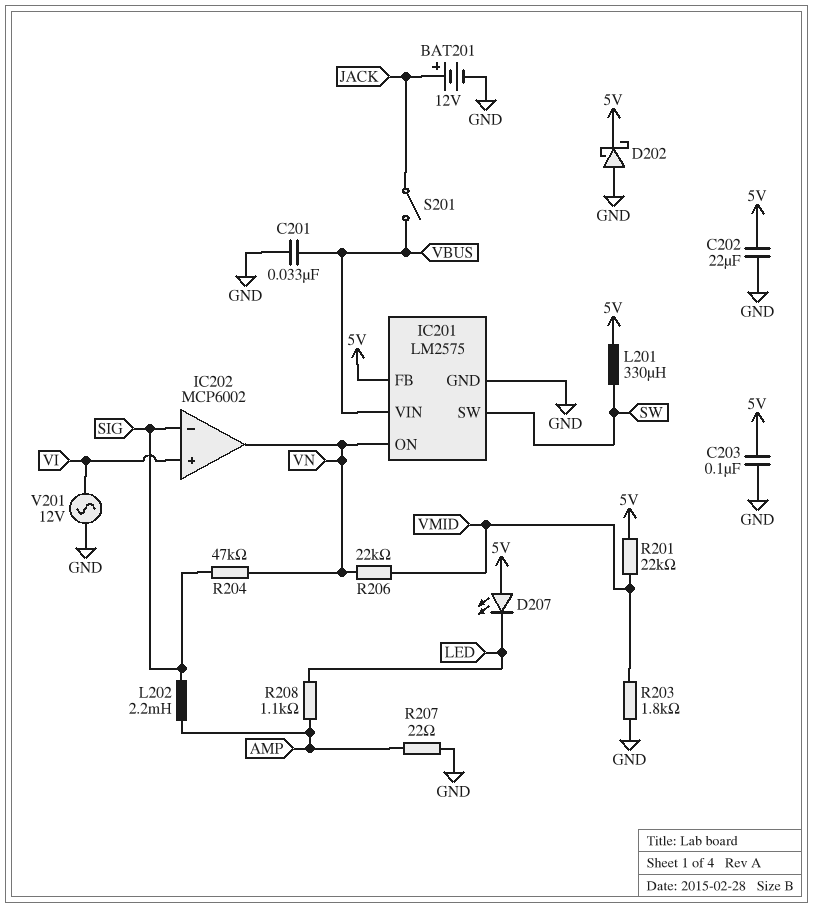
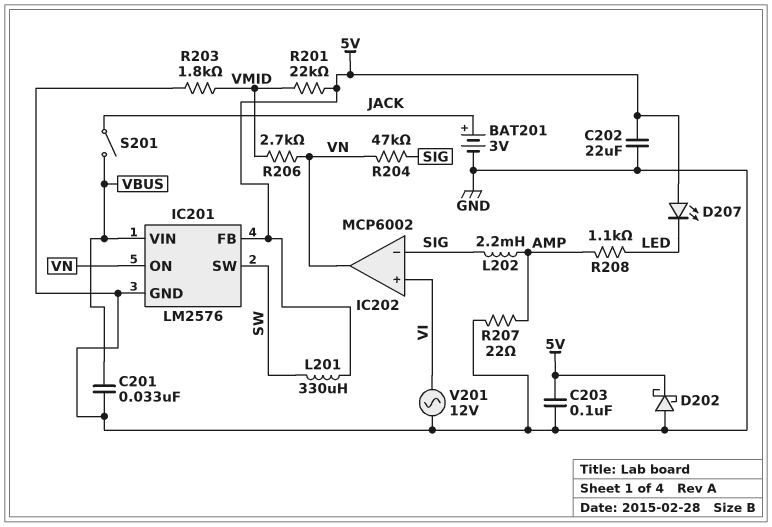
BAT201: 12V (plus JACK, minus GND) -> 3V (plus JACK, minus GND)
IC201: LM2575 -> LM2576
R206: 22k (VMID, VN) -> 2.7k (VMID, VN)

